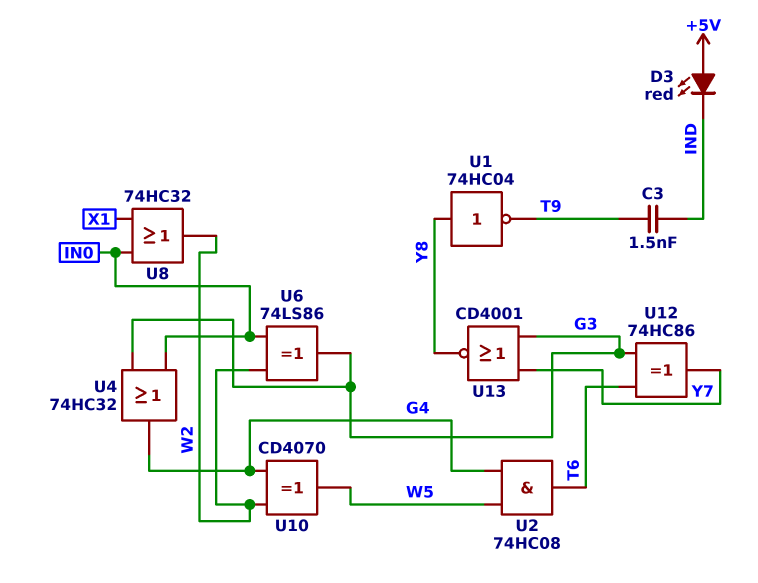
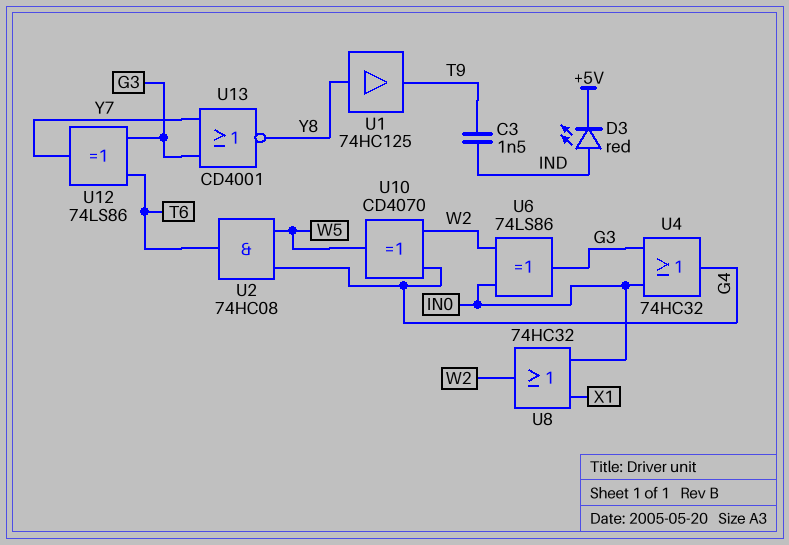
D3: LED red (A +5V, K IND) -> LED red (A IND, K +5V)
U1: NOT 74HC04 (in Y8, out T9) -> buffer 74HC125 (in Y8, out T9)
U12: XOR 74HC86 (in G3, in T6, out Y7) -> XOR 74LS86 (in G3, in T6, out Y7)

